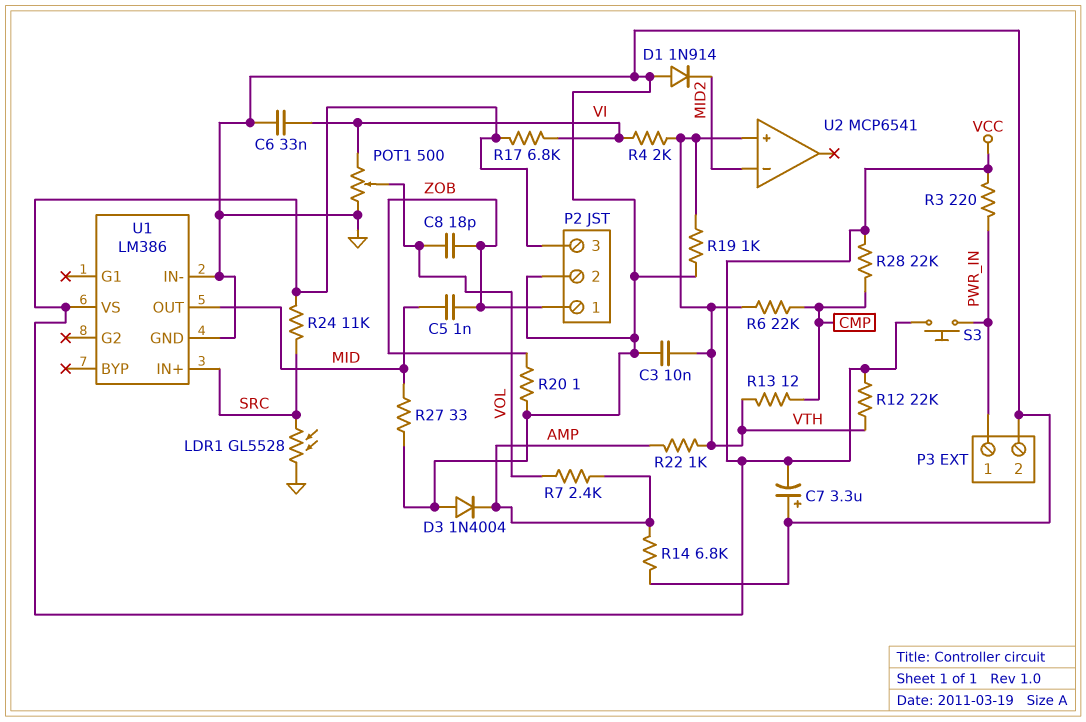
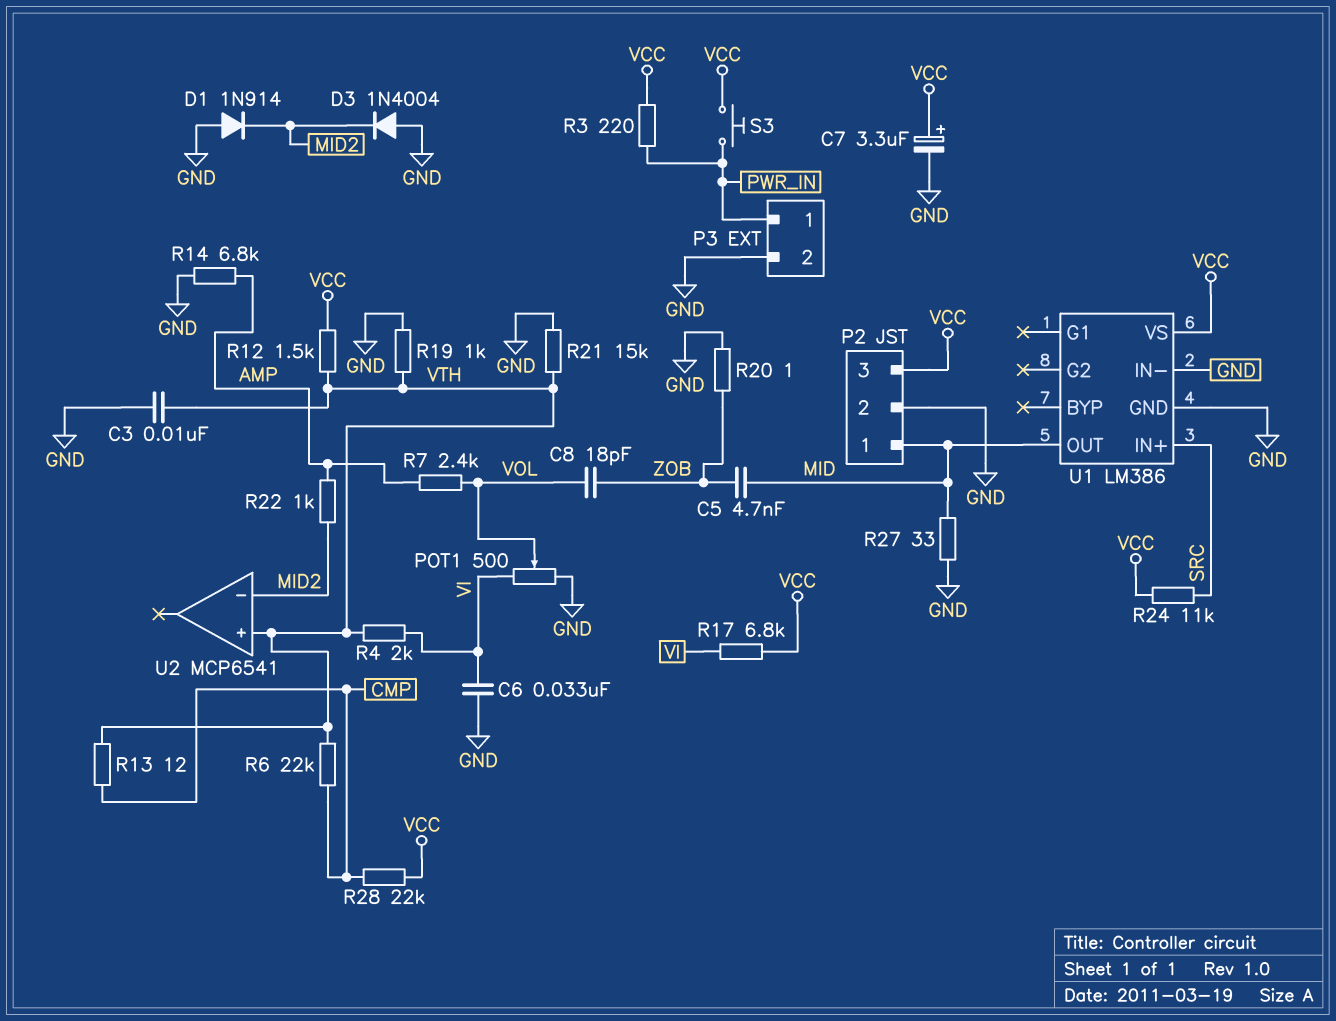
C5: 1nF (MID, ZOB) -> 4.7nF (MID, ZOB)
C7: 3.3uF (plus GND, minus VCC) -> 3.3uF (plus VCC, minus GND)
D3: diode 1N4004 (A GND, K AMP) -> diode 1N4004 (A GND, K MID2)
LDR1: GL5528 (GND, SRC) -> none
P2 pin 1: ZOB -> MID
R12: 22k (VCC, VTH) -> 1.5k (VCC, VTH)
R21: none -> 15k (GND, VTH)
R22: 1k (AMP, VTH) -> 1k (AMP, MID2)

